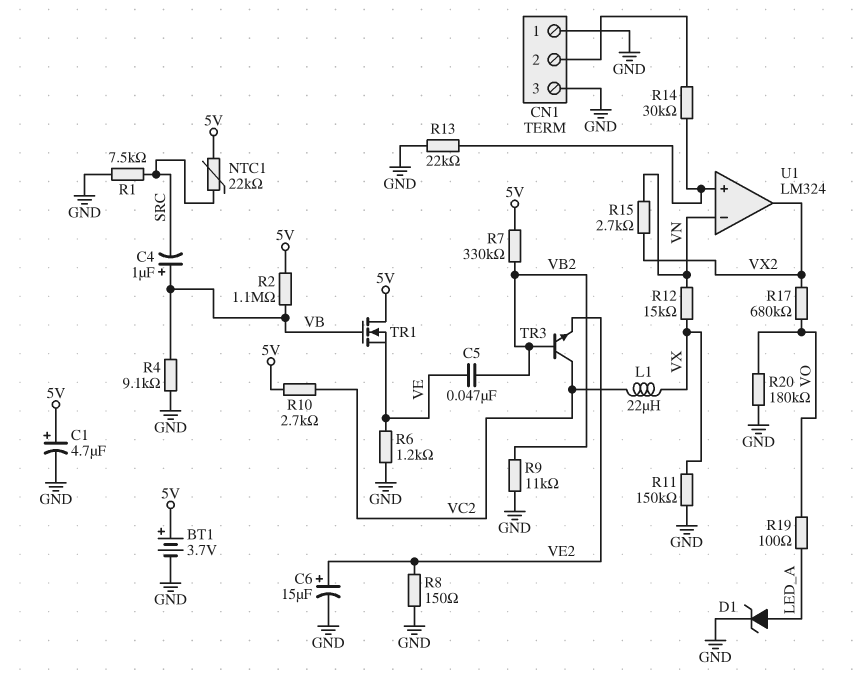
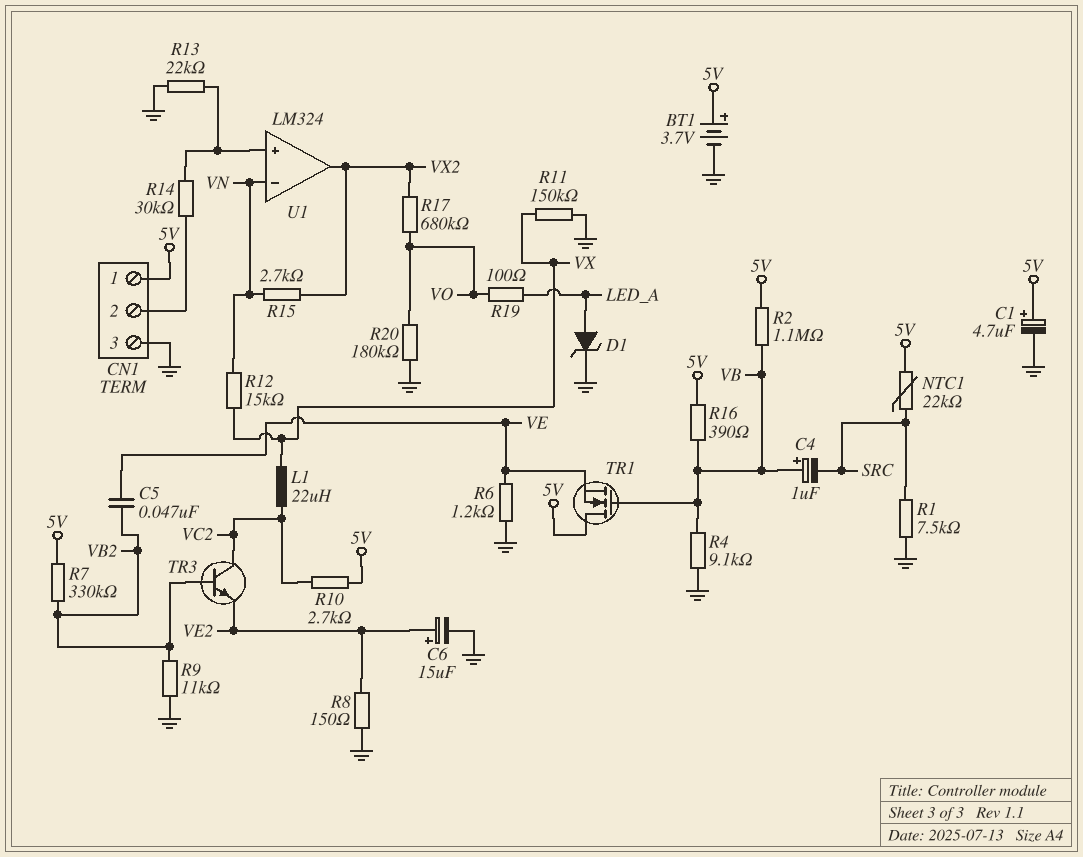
CN1 pin 1: GND -> 5V
R16: none -> 390 (5V, VB)

